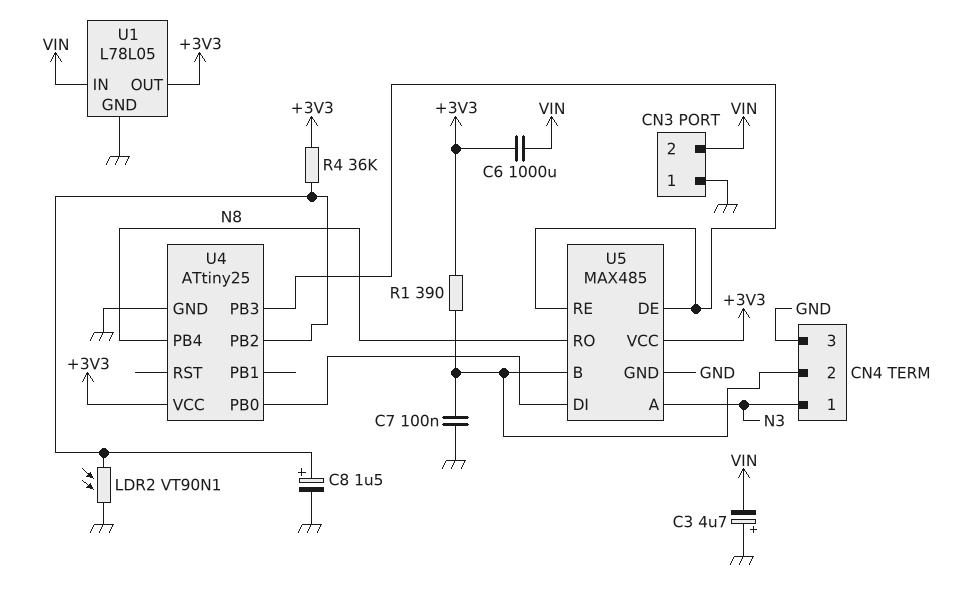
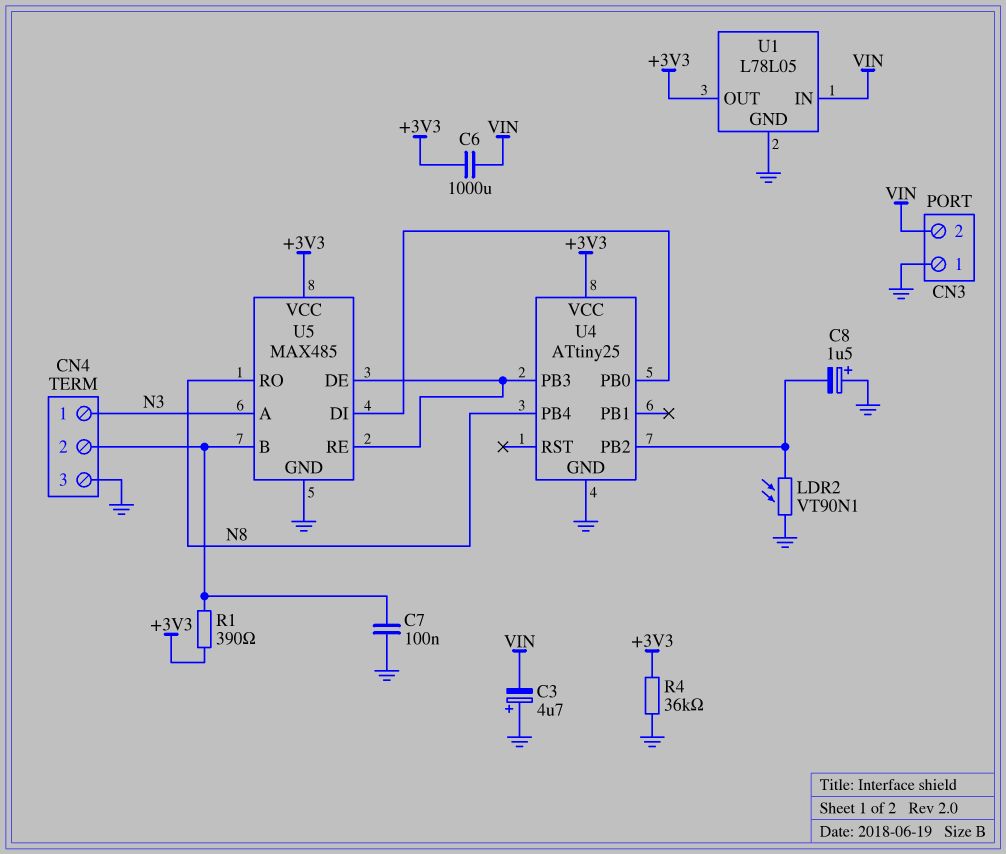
C8: 1.5uF (plus U4/PB2, minus GND) -> 1.5uF (plus GND, minus U4/PB2)
R4: 36k (+3V3, U4/PB2) -> 36k (+3V3, GND)

